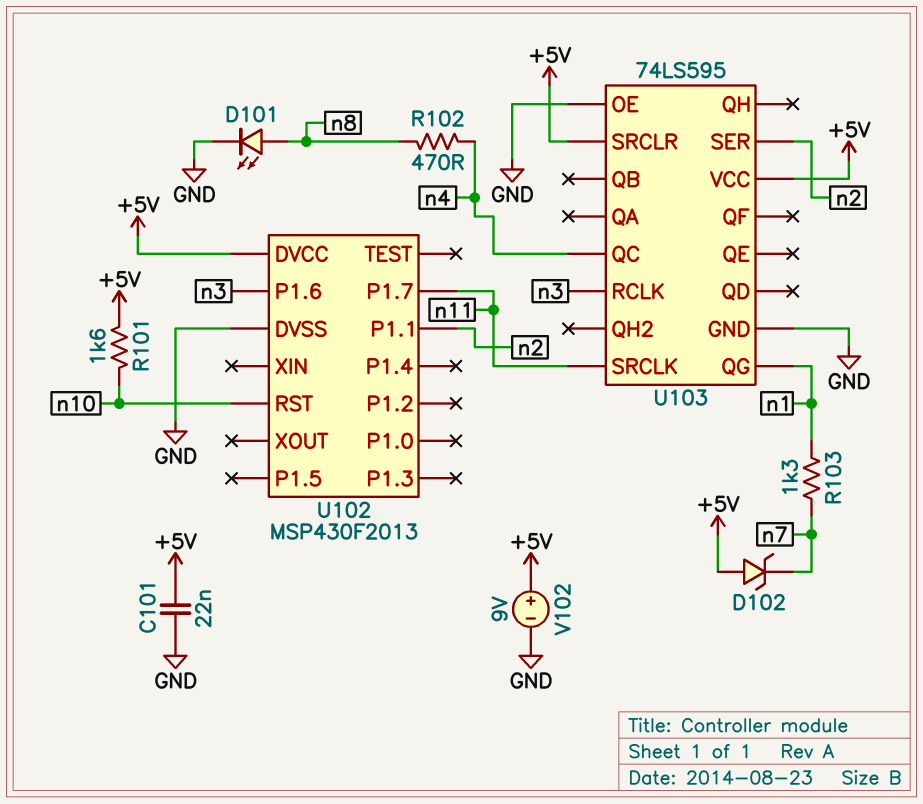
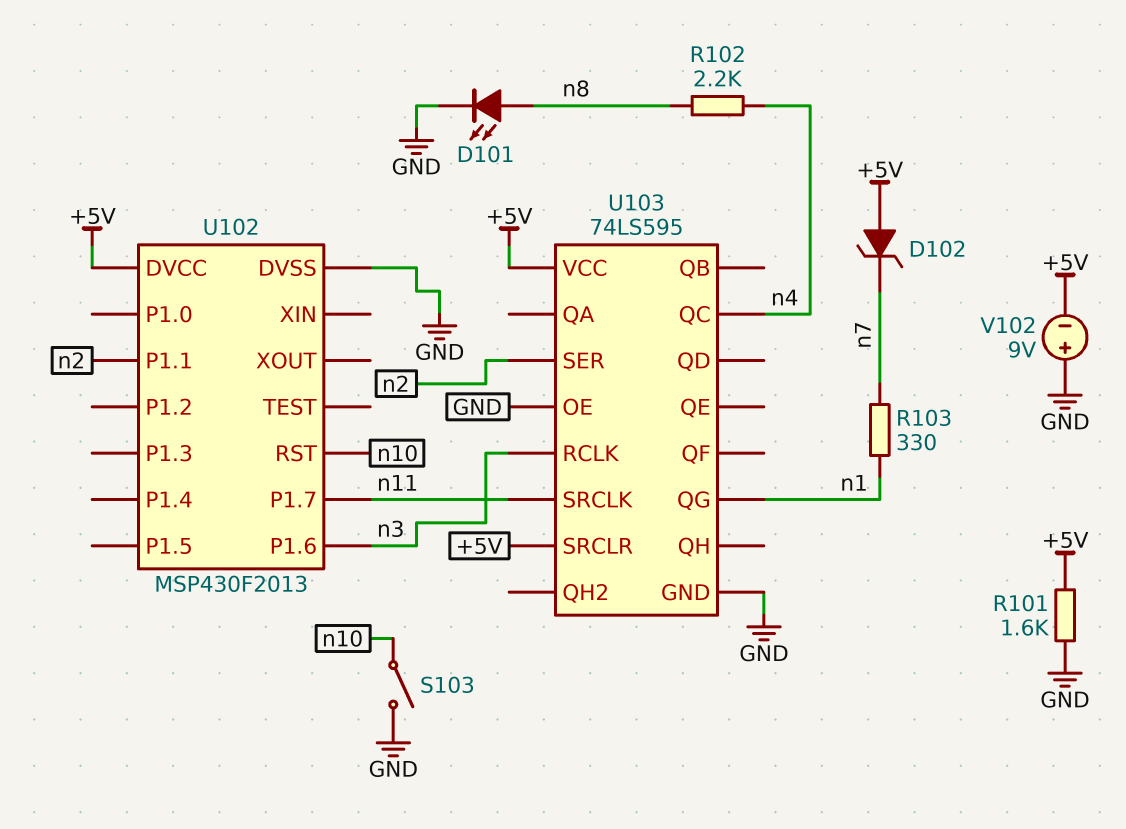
C101: 22nF (+5V, GND) -> none
R101: 1.6k (+5V, n10) -> 1.6k (+5V, GND)
R102: 470 (n4, n8) -> 2.2k (n4, n8)
R103: 1.3k (n1, n7) -> 330 (n1, n7)
S103: none -> switch (GND, n10)
V102: 9V (plus +5V, minus GND) -> 9V (plus GND, minus +5V)

